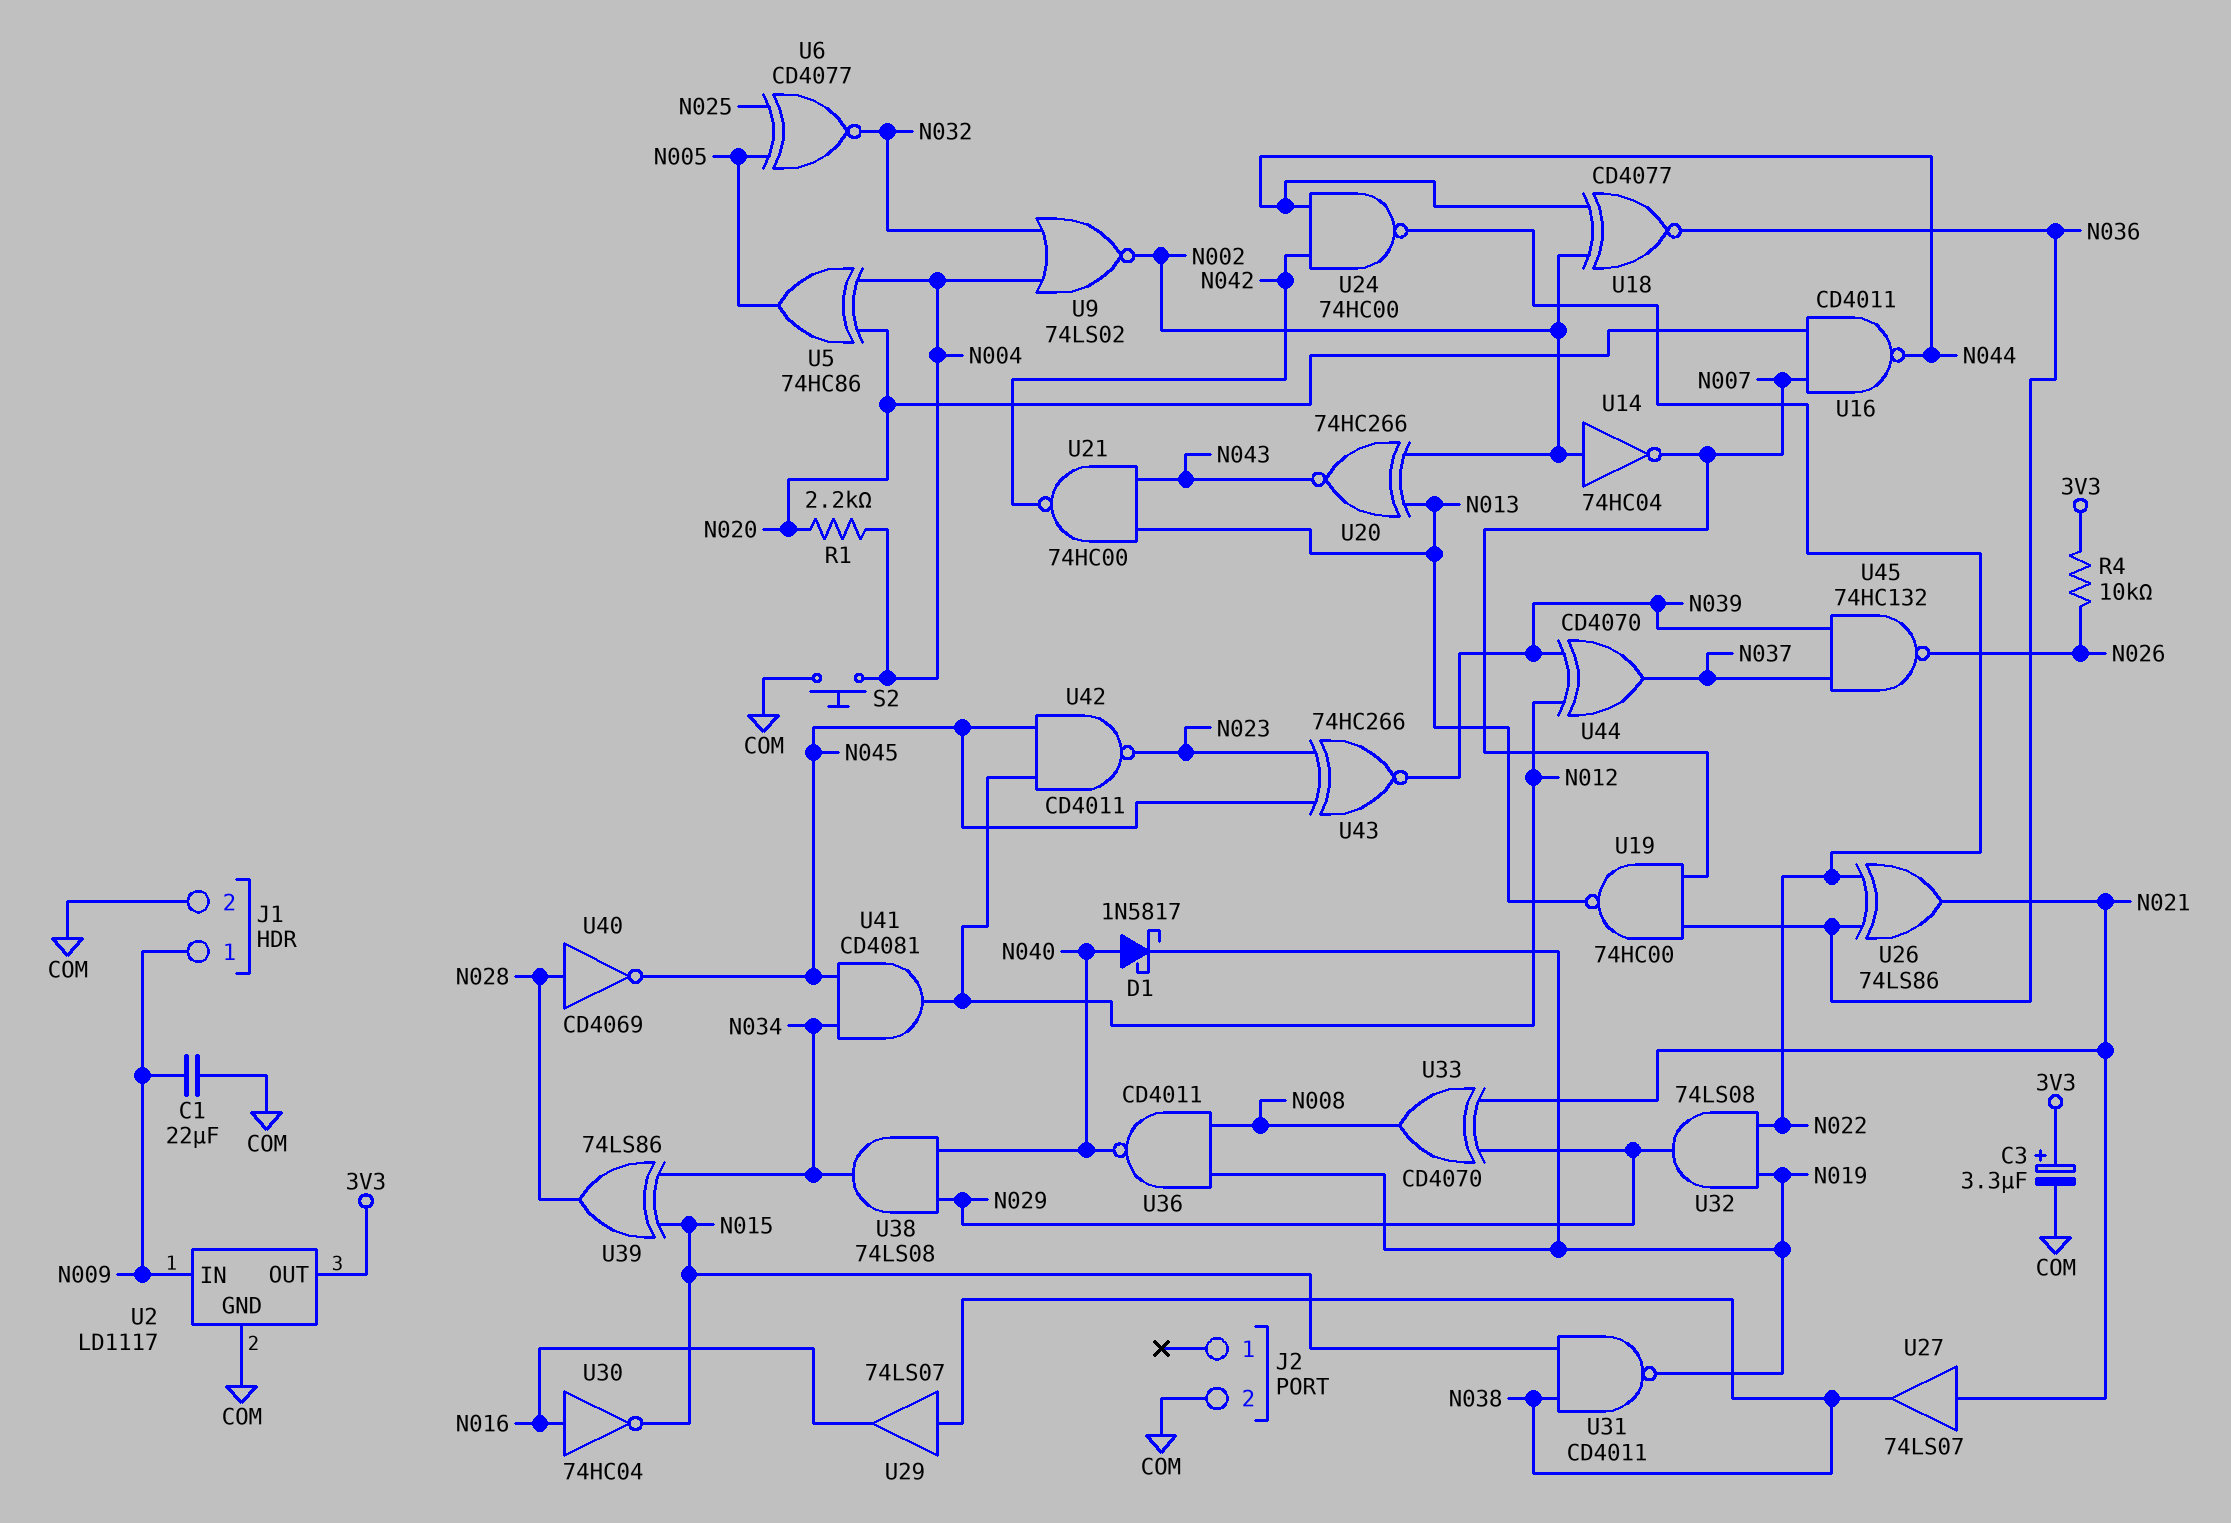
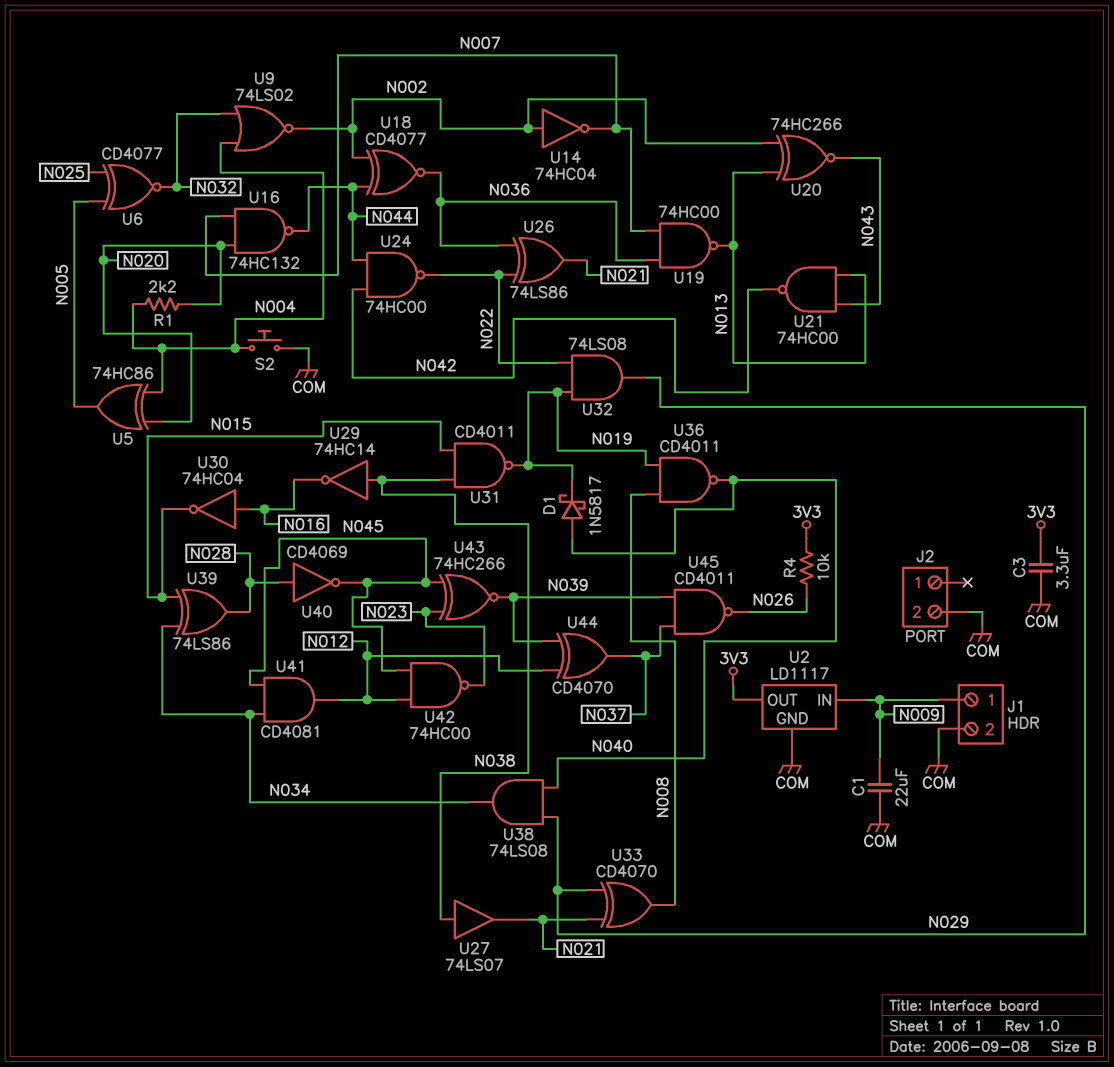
C3: 3.3uF (plus 3V3, minus COM) -> 3.3uF (3V3, COM)
U16: NAND CD4011 (in N007, in N020, out N044) -> NAND 74HC132 (in N007, in N020, out N044)
U27: buffer 74LS07 (in N021, out N038) -> buffer 74LS07 (in N038, out N021)
U29: buffer 74LS07 (in N038, out N016) -> NOT 74HC14 (in N038, out N016)
U42: NAND CD4011 (in N012, in N045, out N023) -> NAND 74HC00 (in N012, in N045, out N023)
U45: NAND 74HC132 (in N037, in N039, out N026) -> NAND CD4011 (in N037, in N039, out N026)

